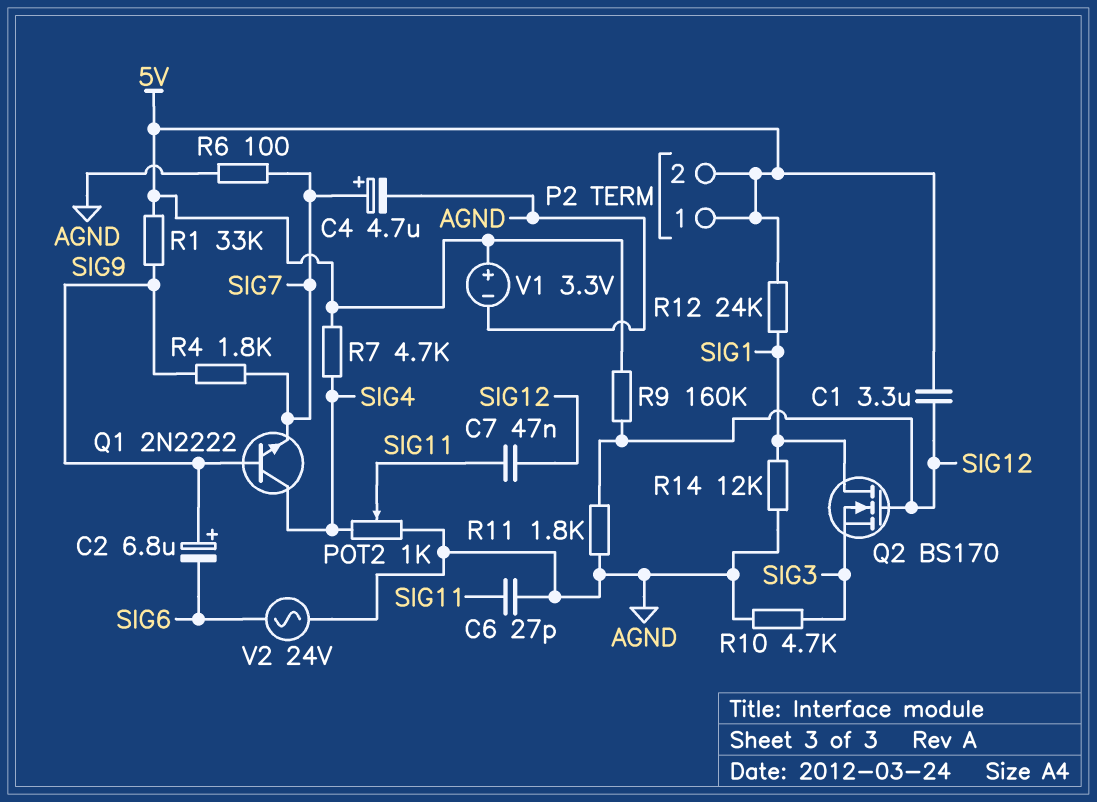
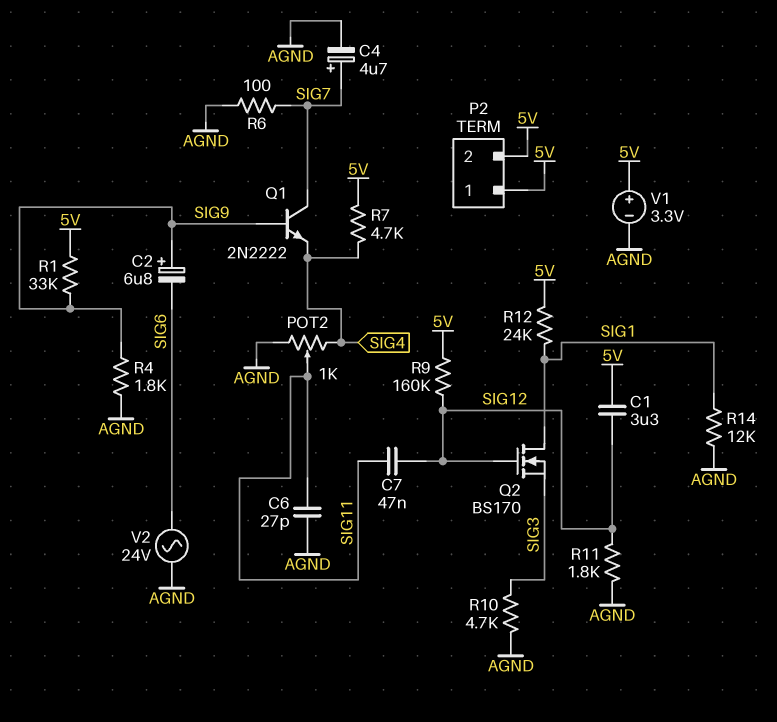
Q1: NPN 2N2222 (B SIG9, C SIG4, E SIG7) -> NPN 2N2222 (B SIG9, C SIG7, E SIG4)
R4: 1.8k (SIG7, SIG9) -> 1.8k (AGND, SIG9)

